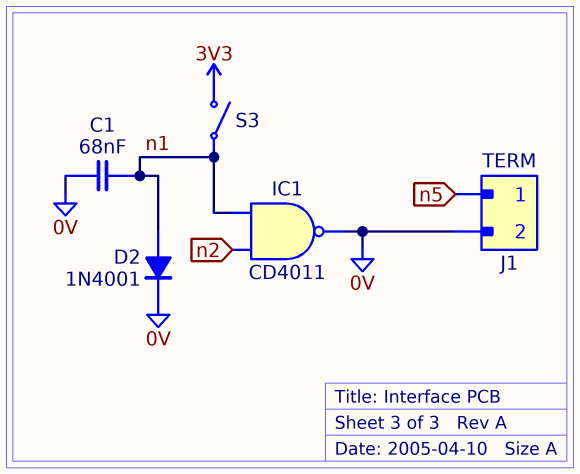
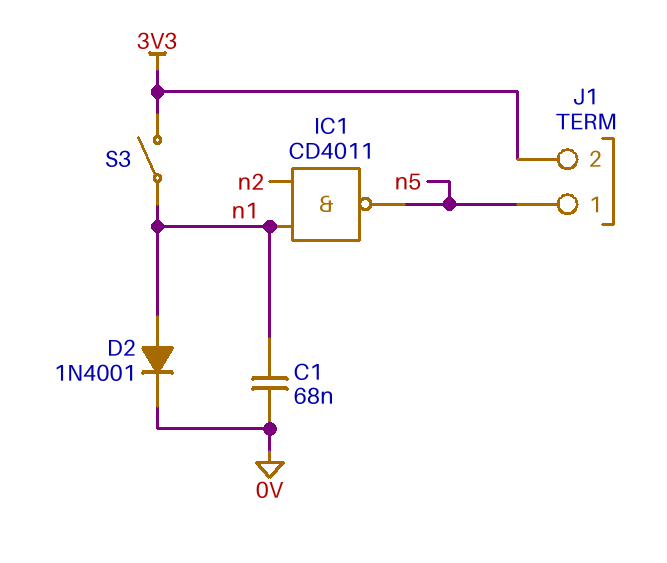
IC1: NAND CD4011 (in n1, in n2, out 0V) -> NAND CD4011 (in n1, in n2, out n5)
J1 pin 2: 0V -> 3V3

